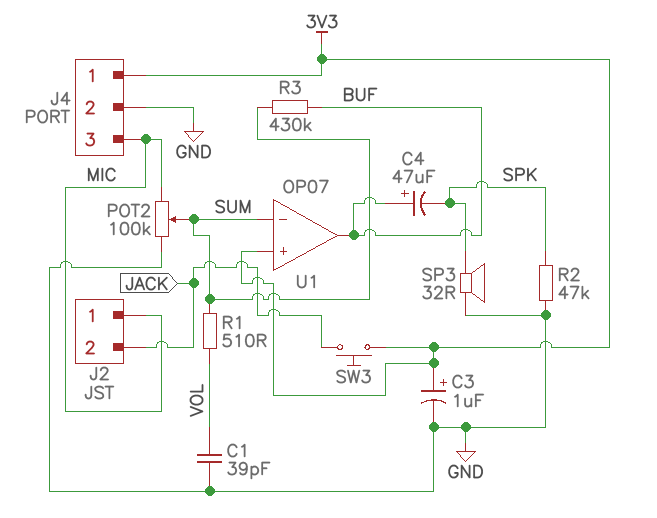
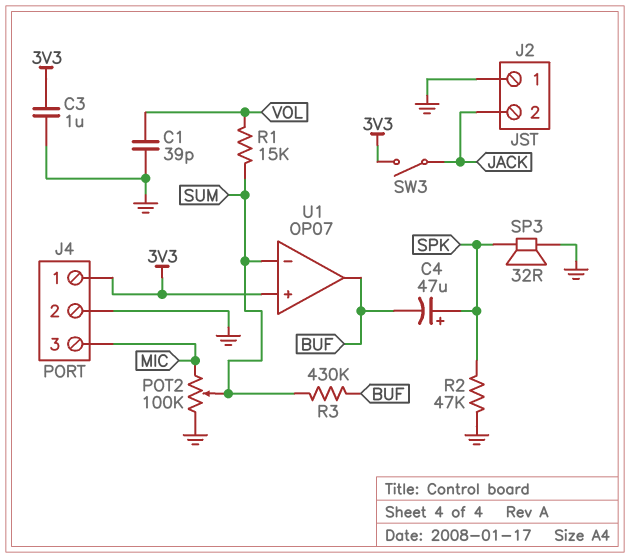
C3: 1uF (plus 3V3, minus GND) -> 1uF (3V3, GND)
C4: 47uF (plus BUF, minus SPK) -> 47uF (plus SPK, minus BUF)
J2 pin 1: MIC -> GND
R1: 510 (SUM, VOL) -> 15k (SUM, VOL)
SW3: button (3V3, JACK) -> switch (3V3, JACK)

